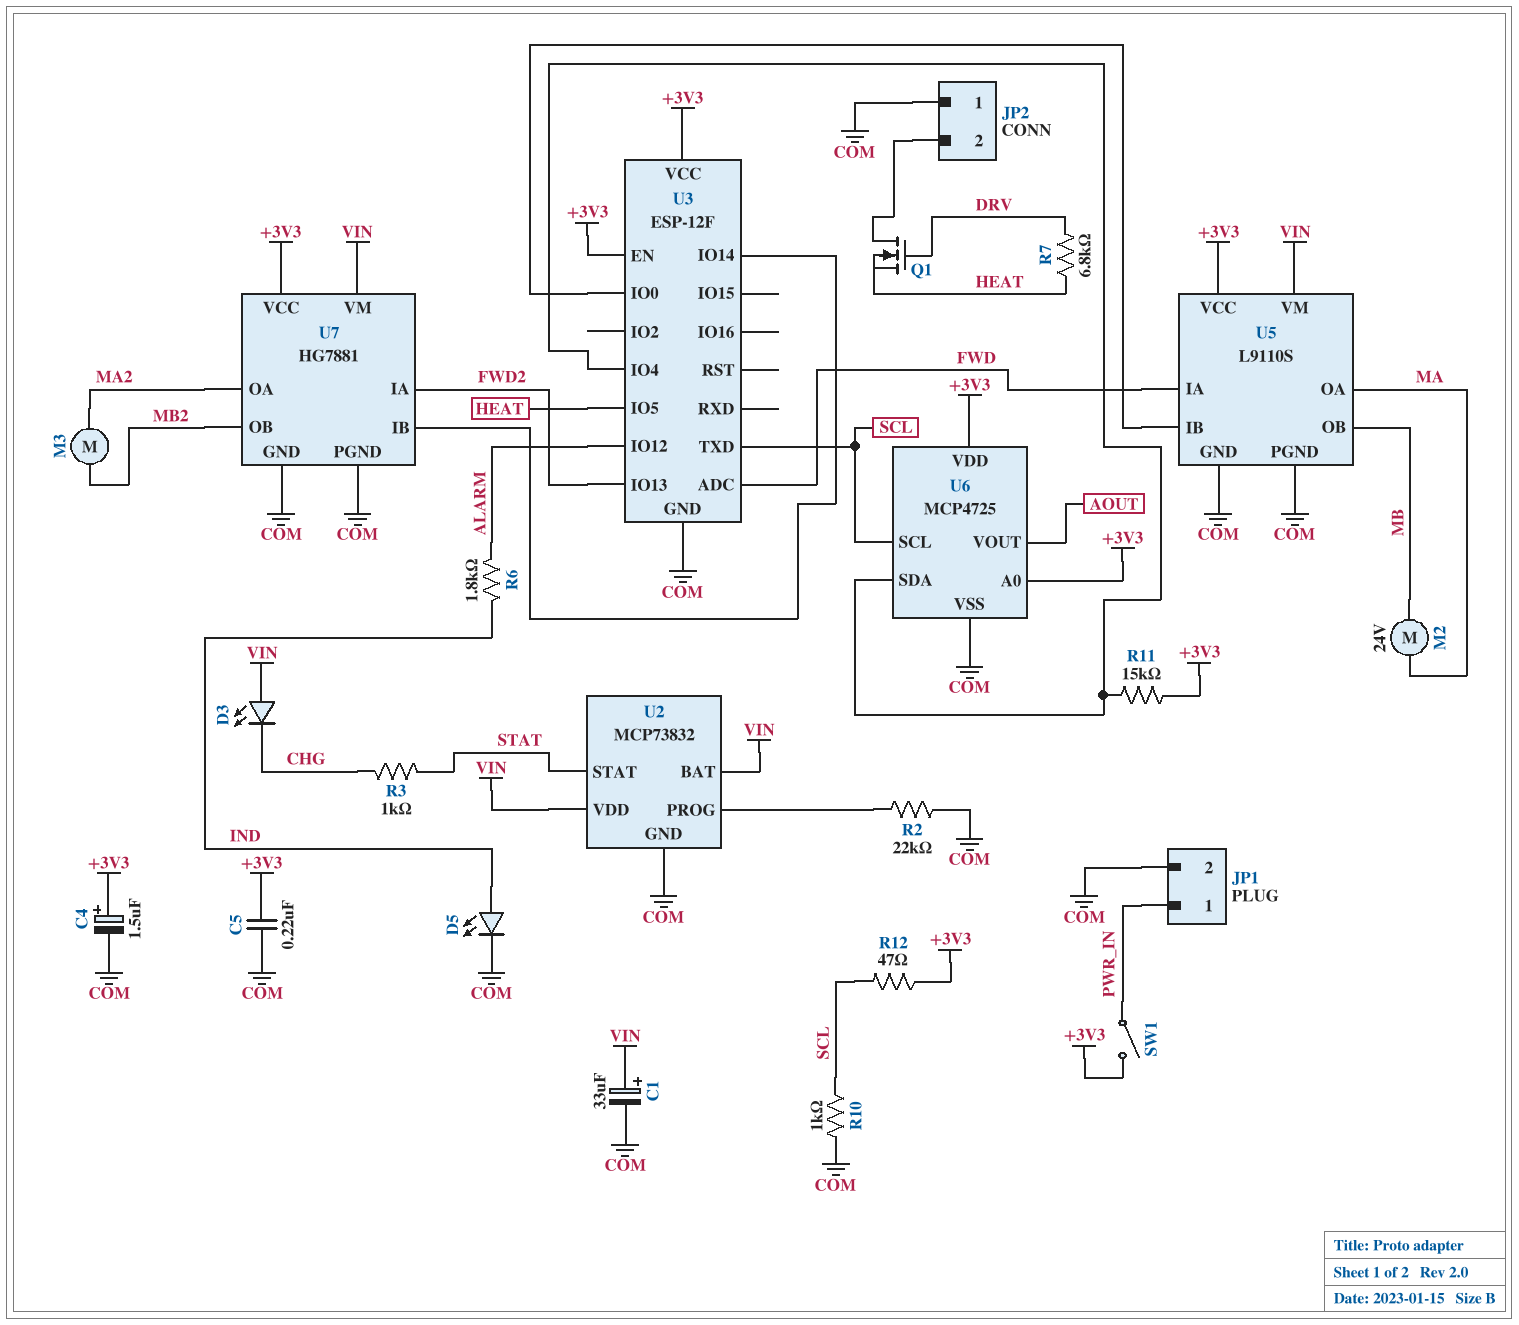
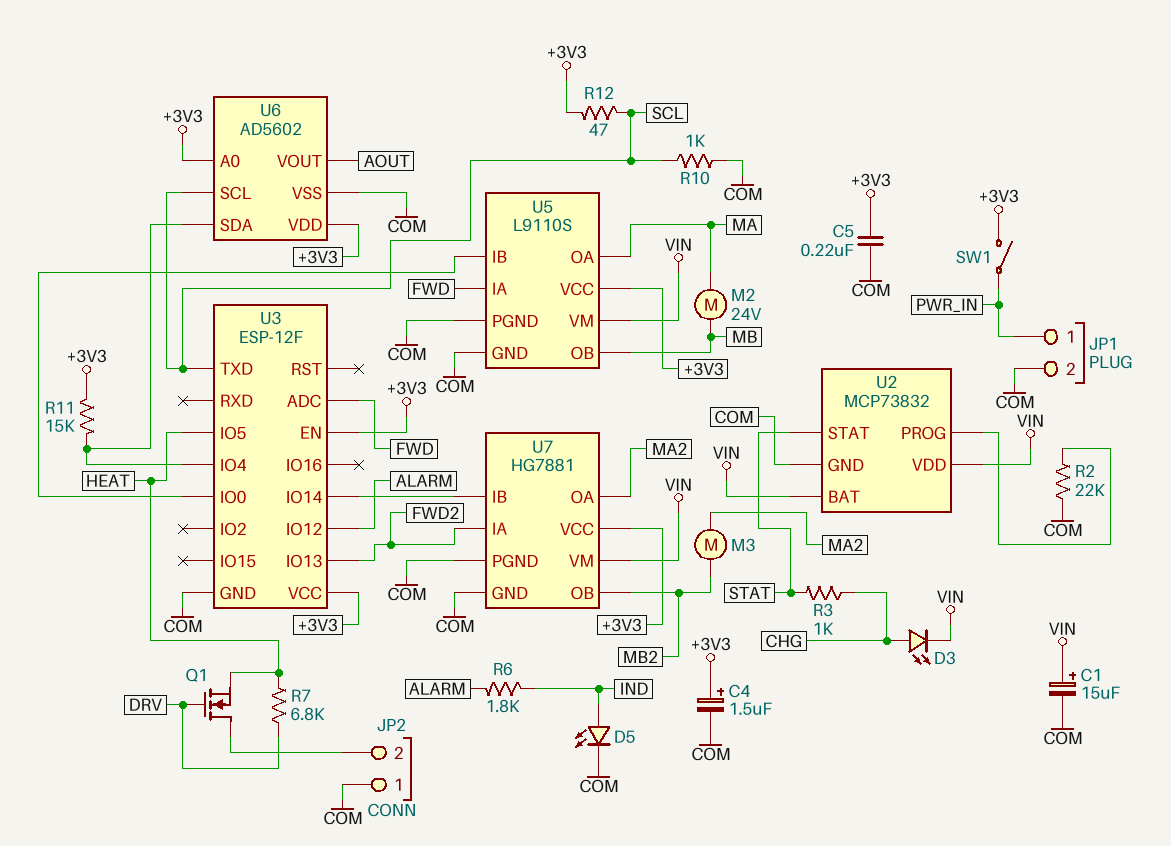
C1: 33uF (plus VIN, minus COM) -> 15uF (plus VIN, minus COM)
D3: LED (A VIN, K CHG) -> LED (A CHG, K VIN)
U6: MCP4725 -> AD5602

